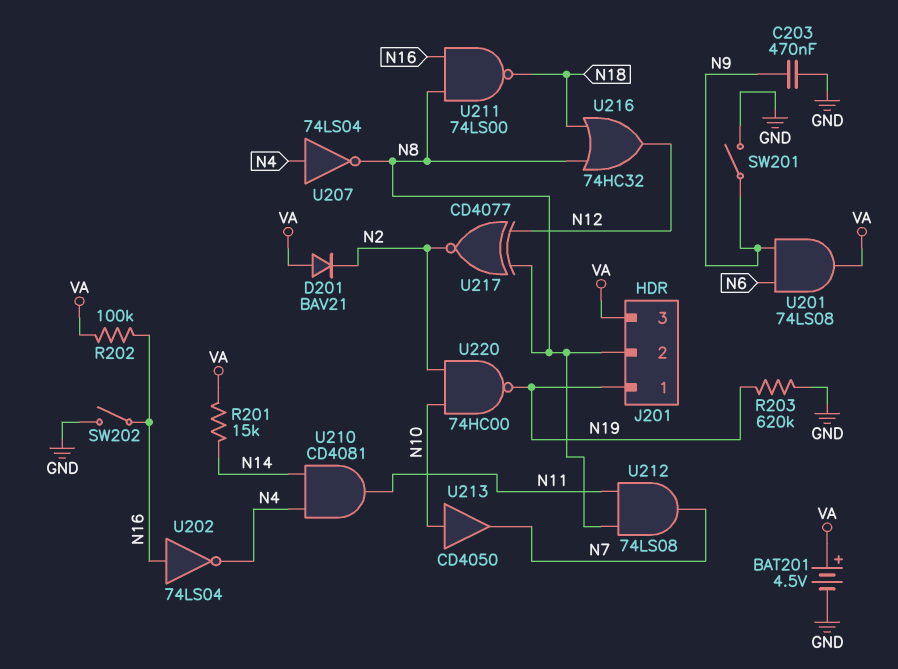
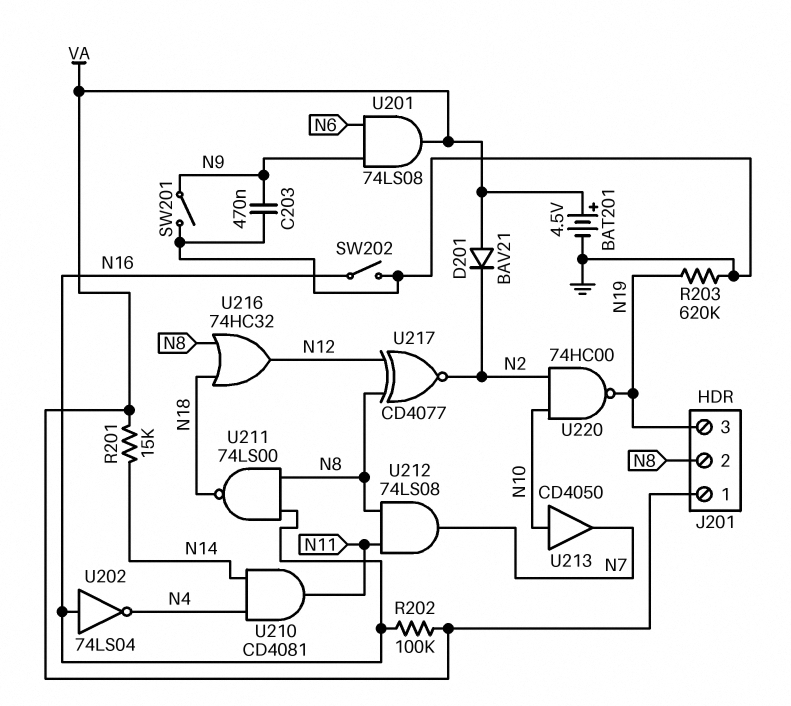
J201 pin 1: N19 -> VA
J201 pin 3: VA -> N19
U207: NOT 74LS04 (in N4, out N8) -> none

